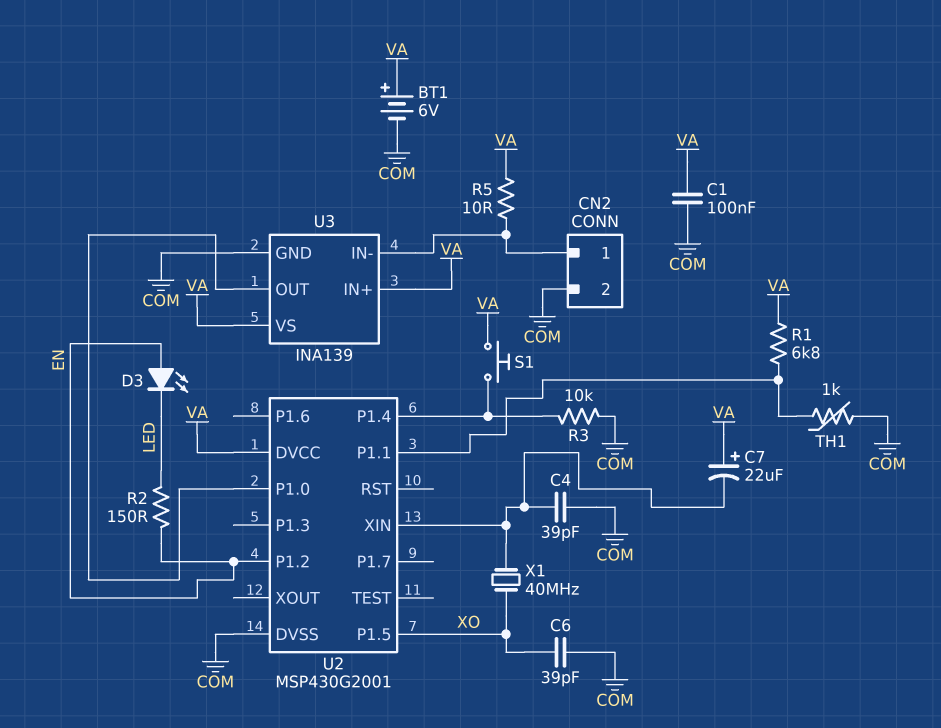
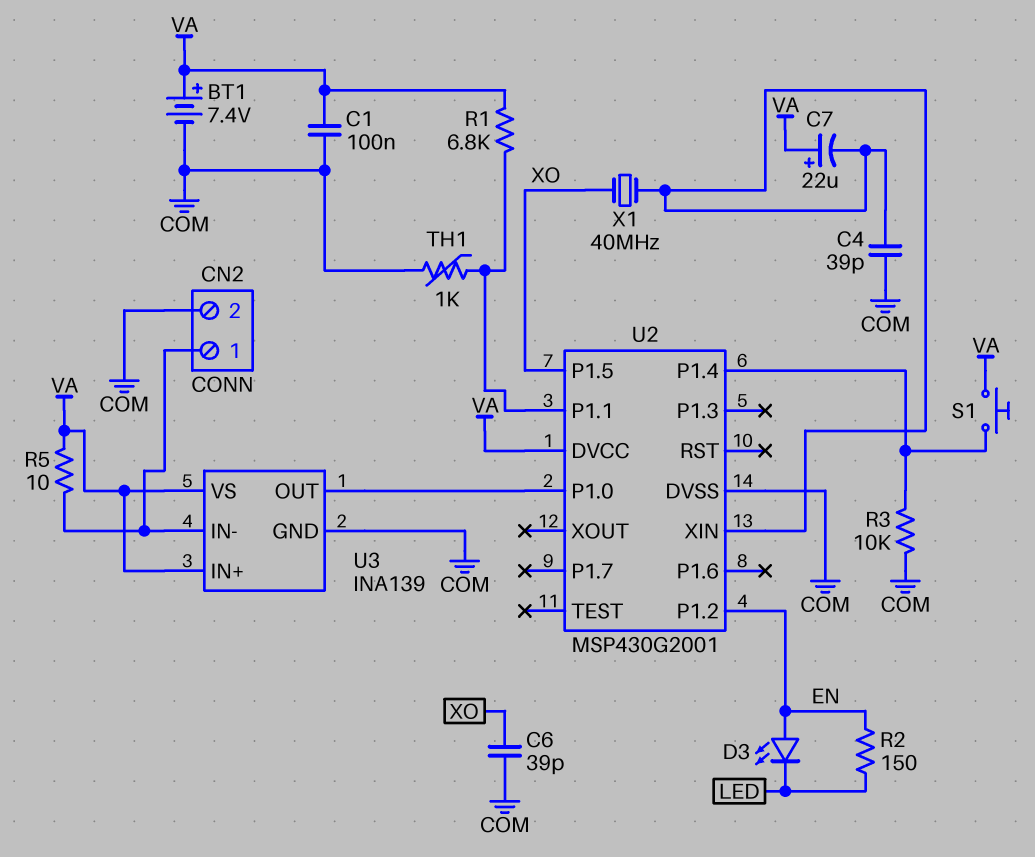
BT1: 6V (plus VA, minus COM) -> 7.4V (plus VA, minus COM)

